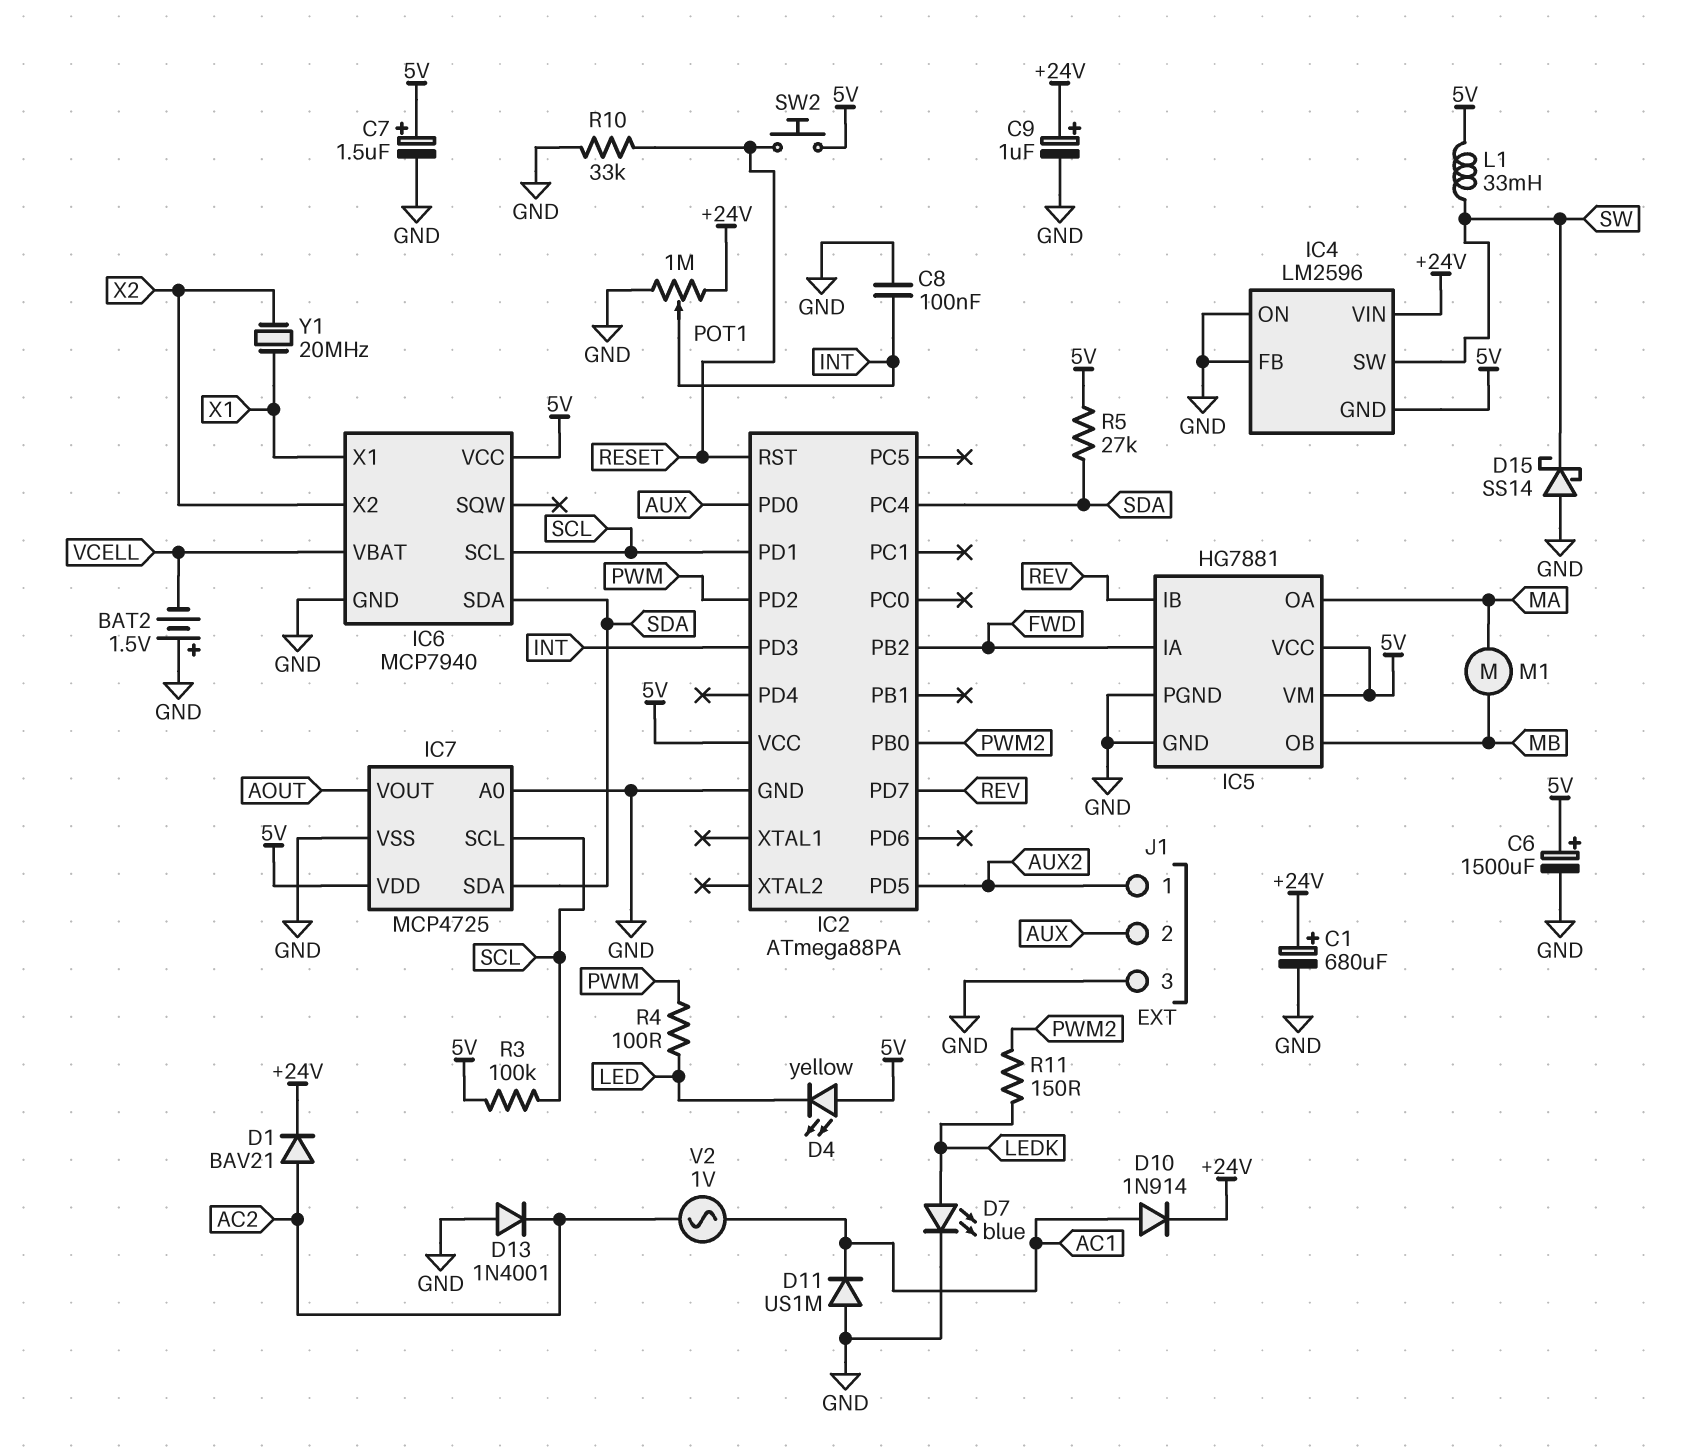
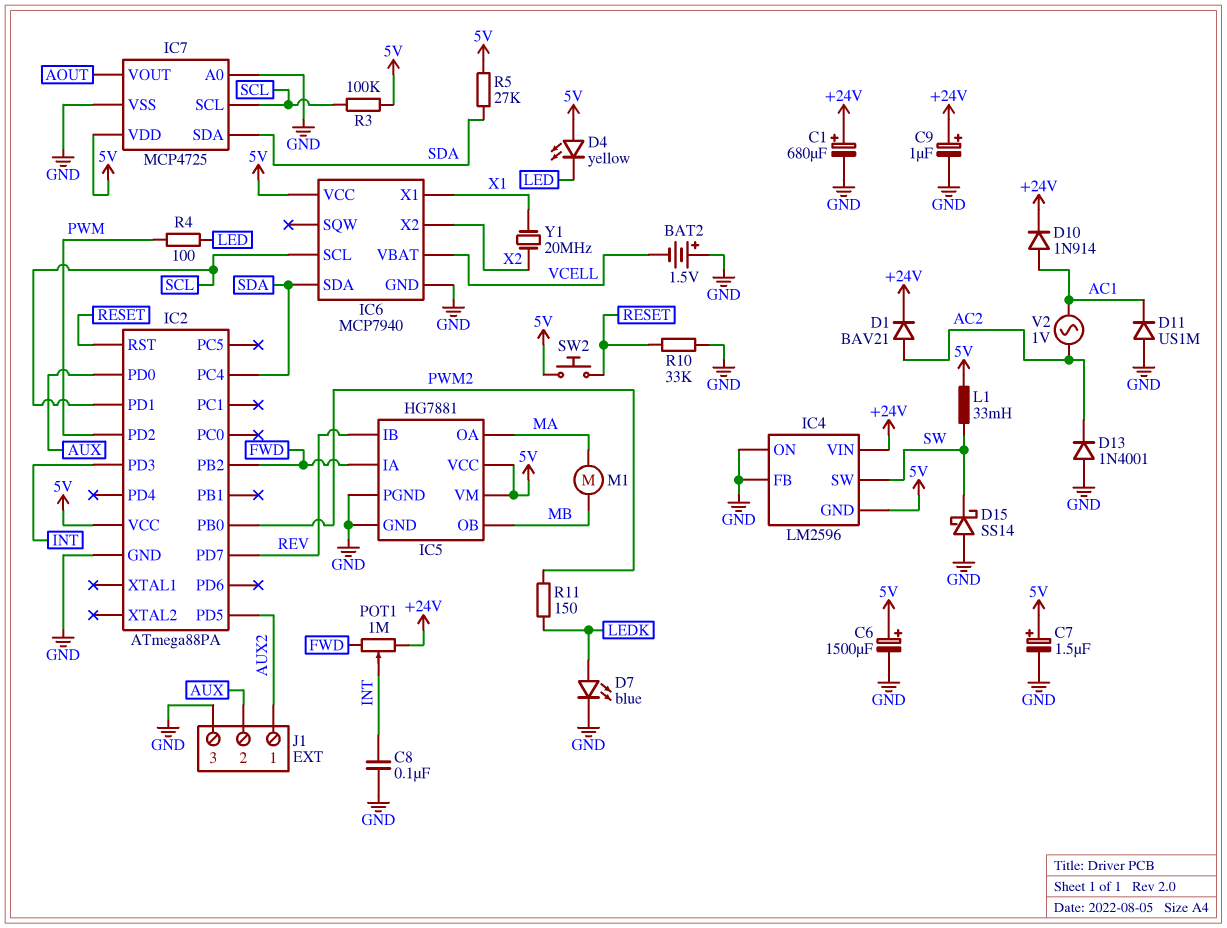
POT1: 1M (+24V, GND, wiper INT) -> 1M (+24V, FWD, wiper INT)

